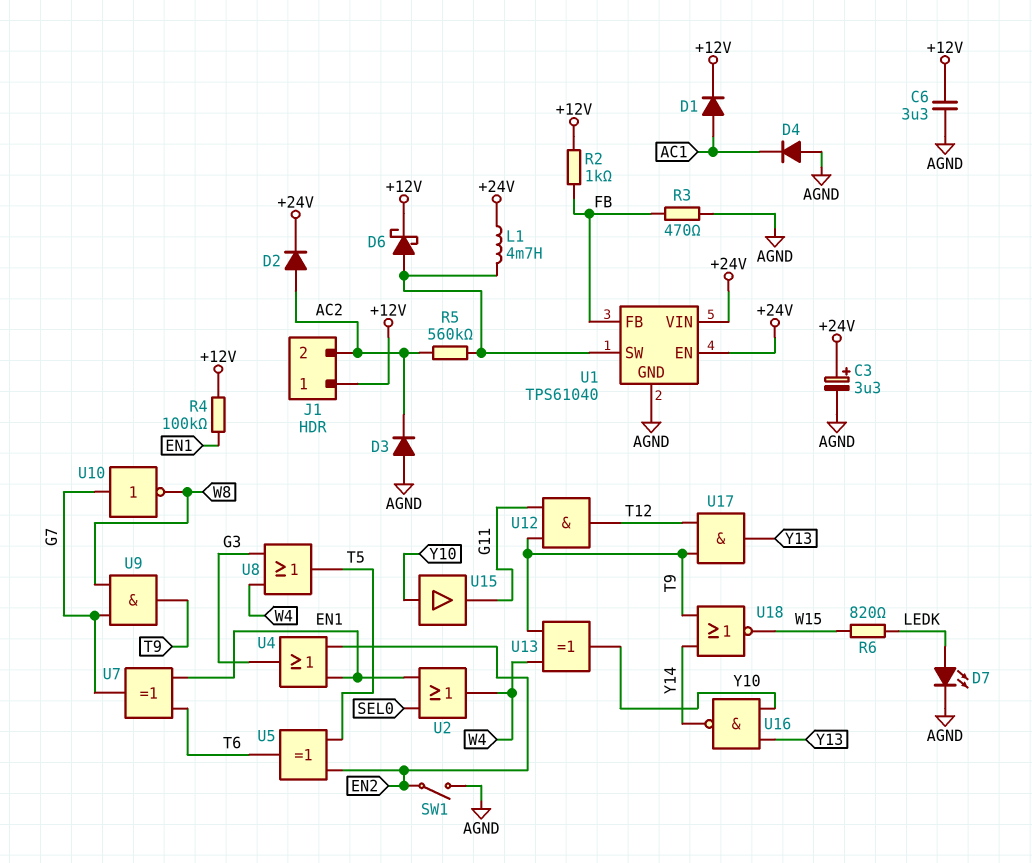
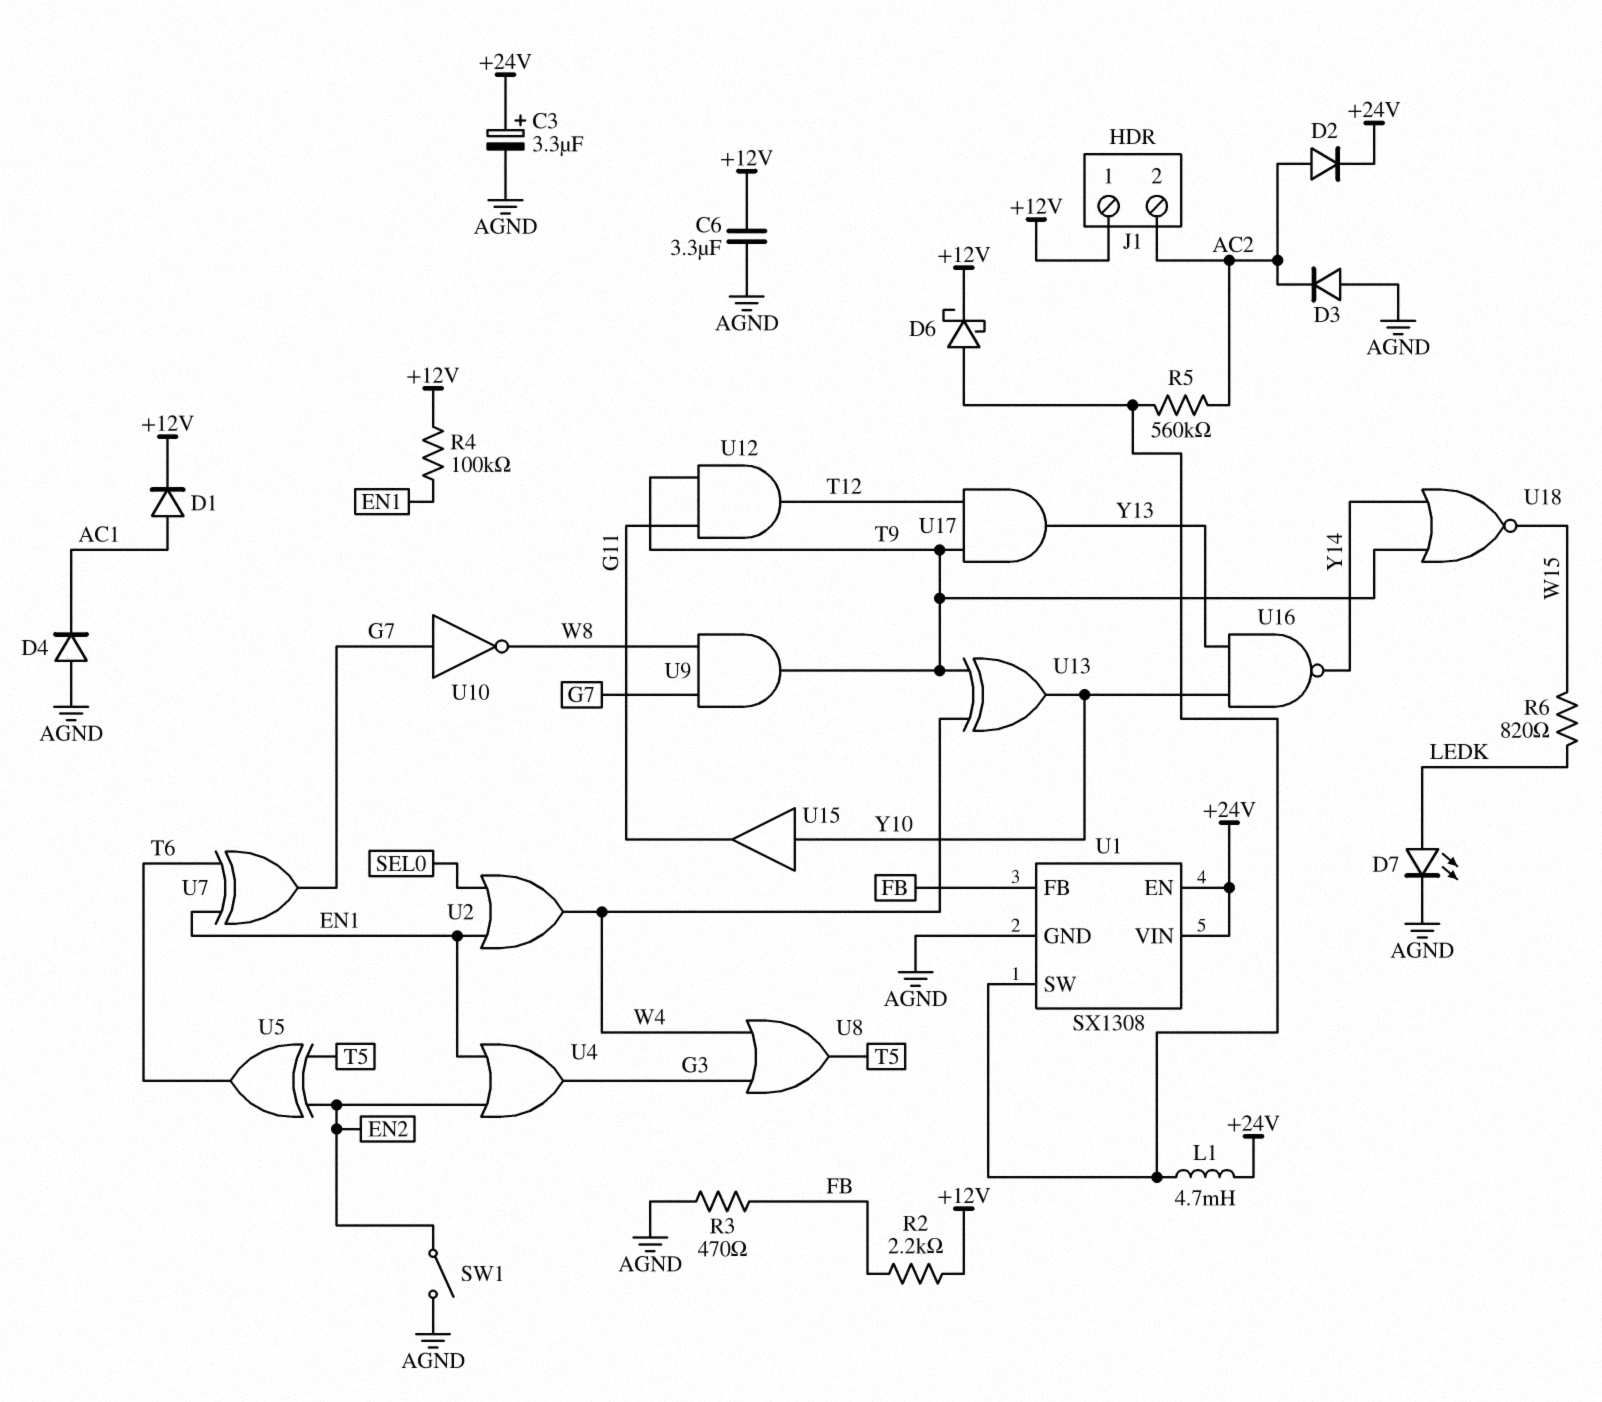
R2: 1k (+12V, FB) -> 2.2k (+12V, FB)
U1: TPS61040 -> SX1308

